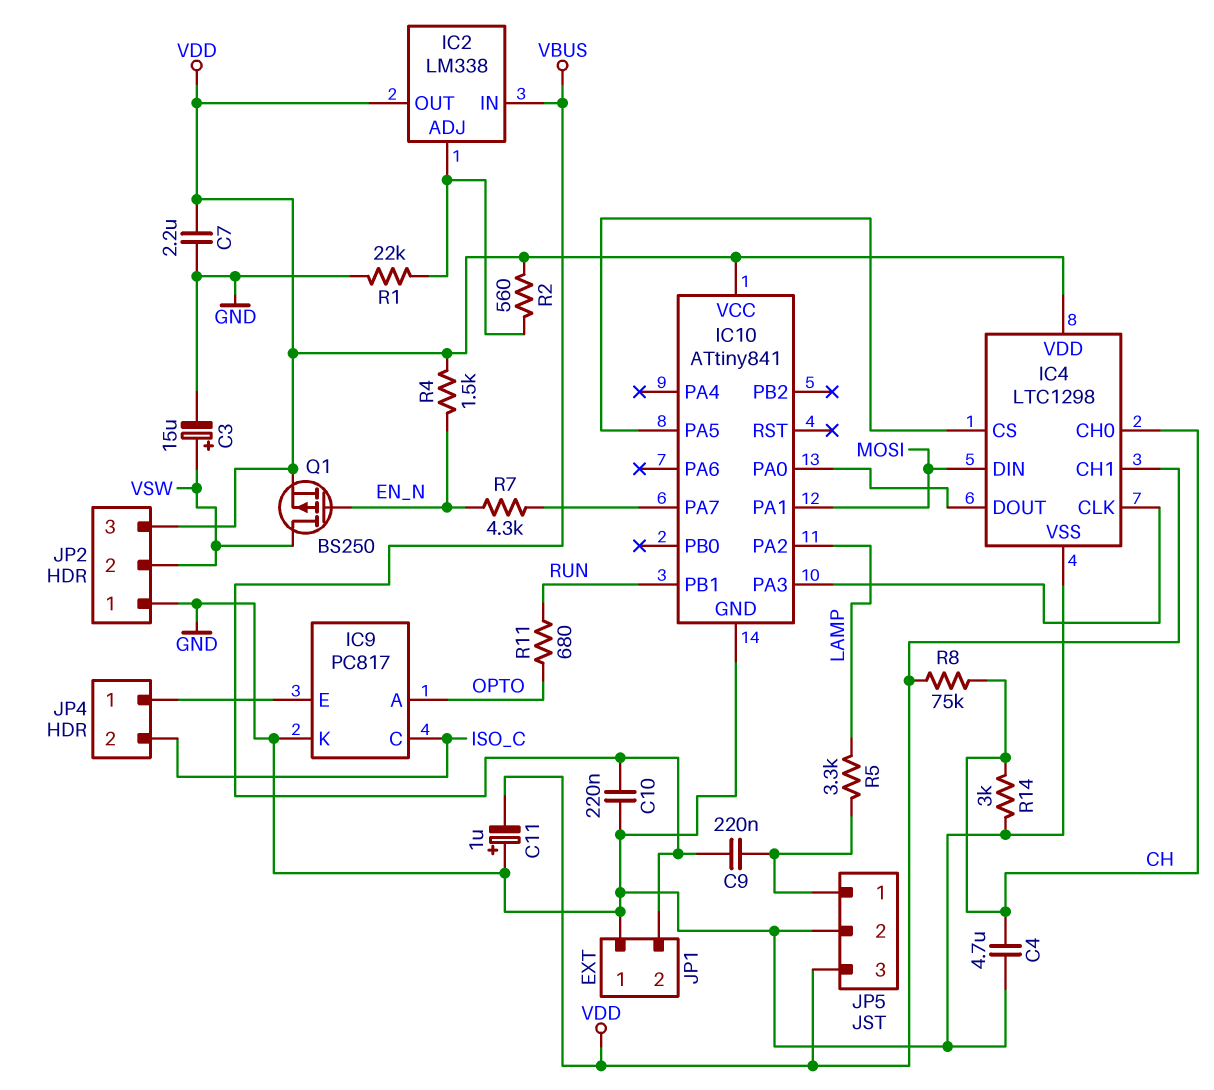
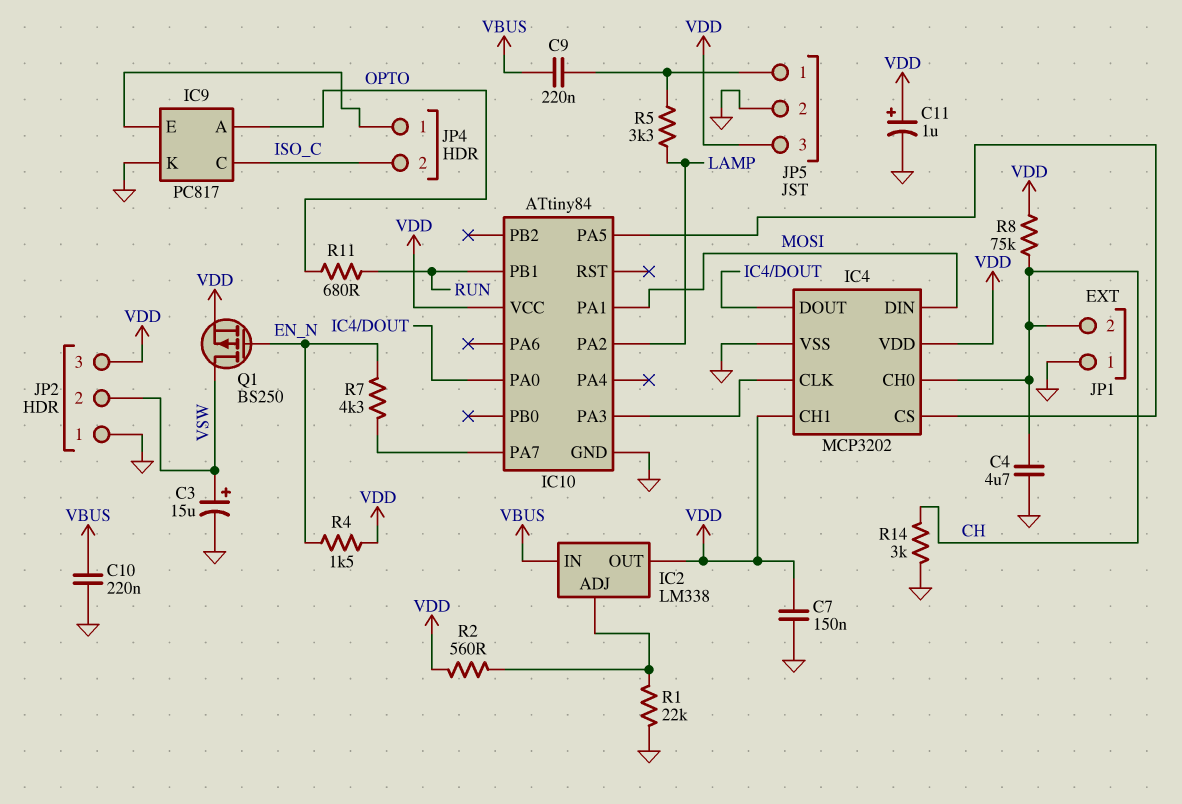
C7: 2.2uF (GND, VDD) -> 150nF (GND, VDD)
C11: 1uF (plus GND, minus VDD) -> 1uF (plus VDD, minus GND)
IC4: LTC1298 -> MCP3202
IC10: ATtiny841 -> ATtiny84
JP1 pin 2: VBUS -> CH

